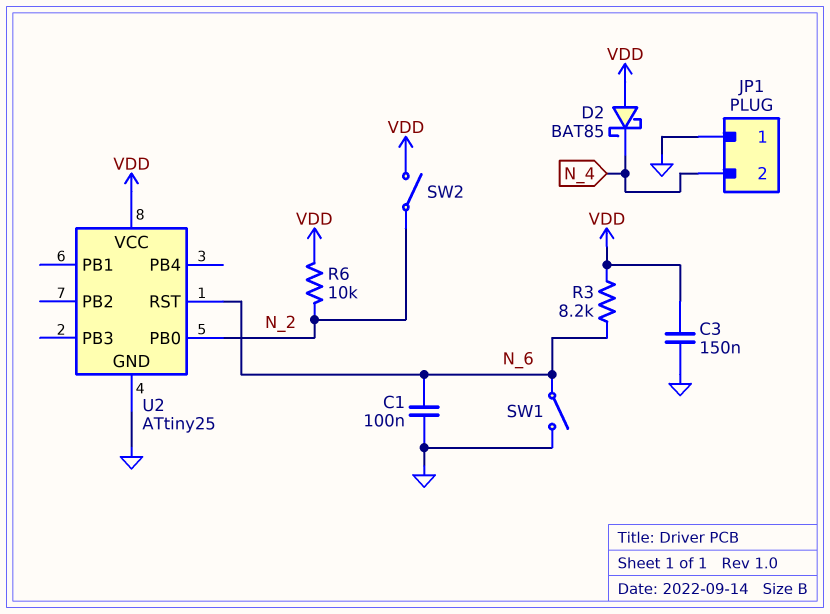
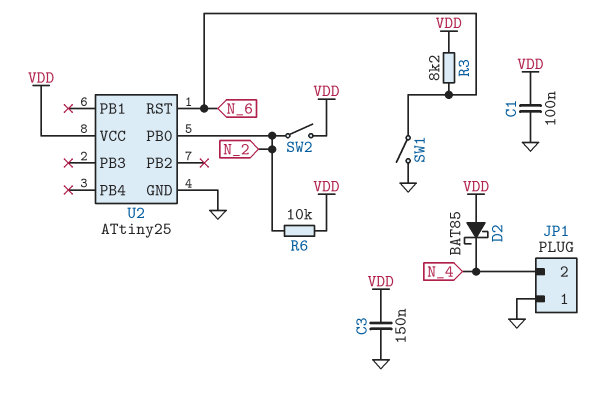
C1: 100nF (GND, N_6) -> 100nF (GND, VDD)

